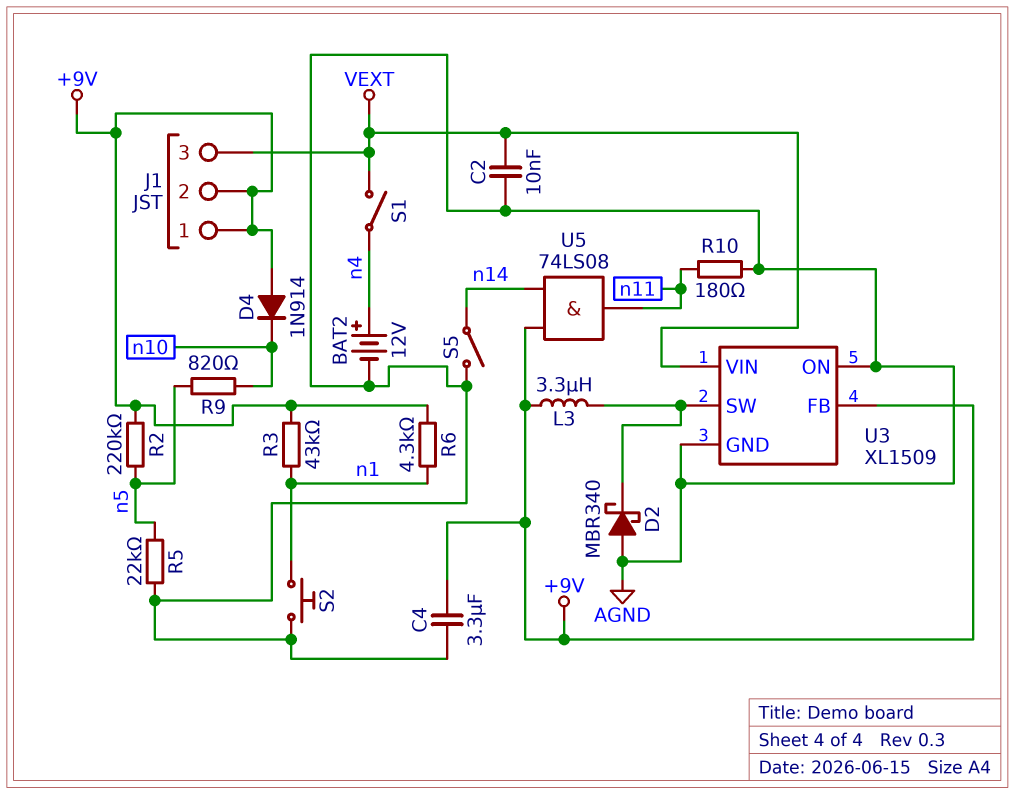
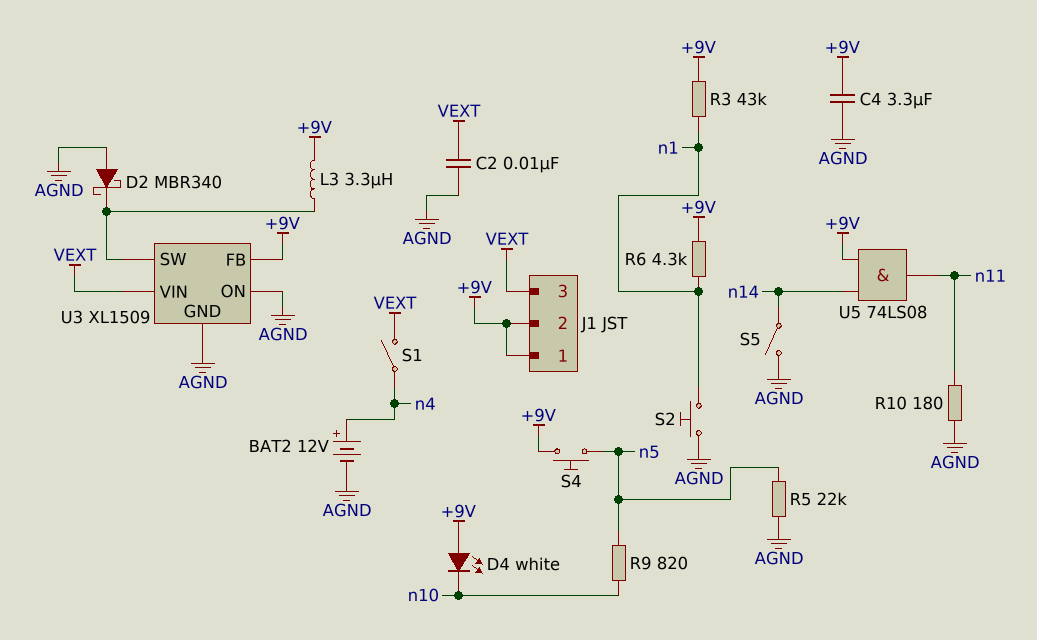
D4: diode 1N914 (A +9V, K n10) -> LED white (A +9V, K n10)
R2: 220k (+9V, n5) -> none
S4: none -> button (+9V, n5)

